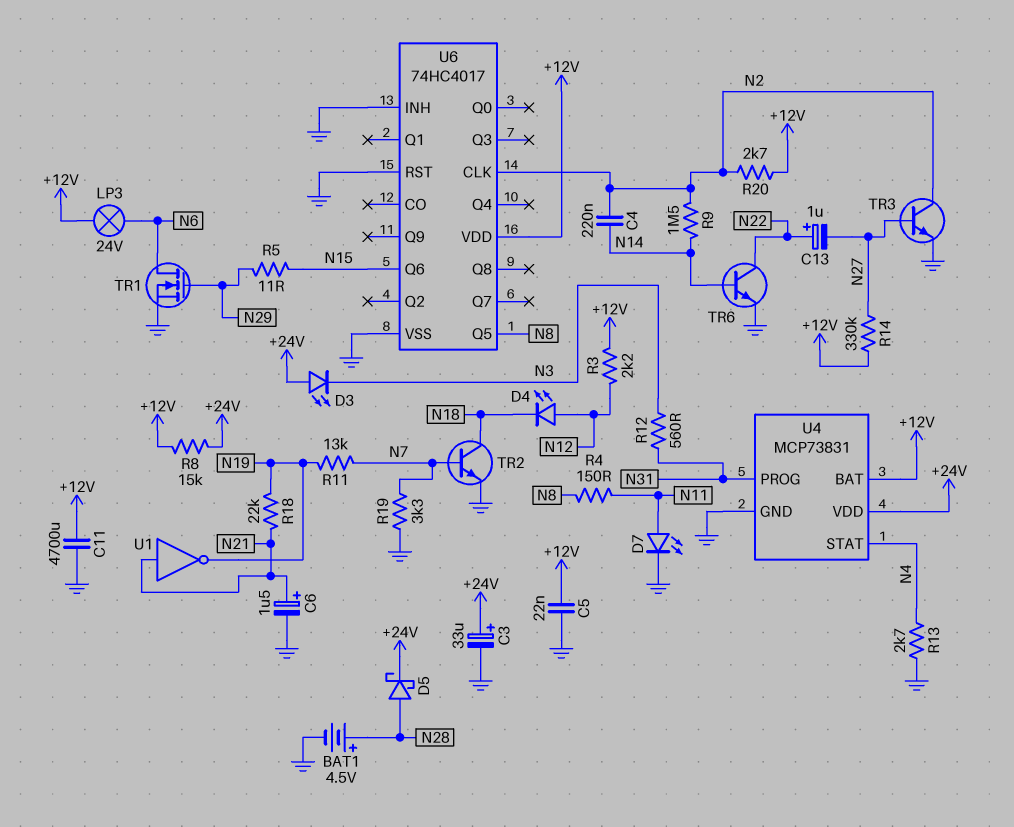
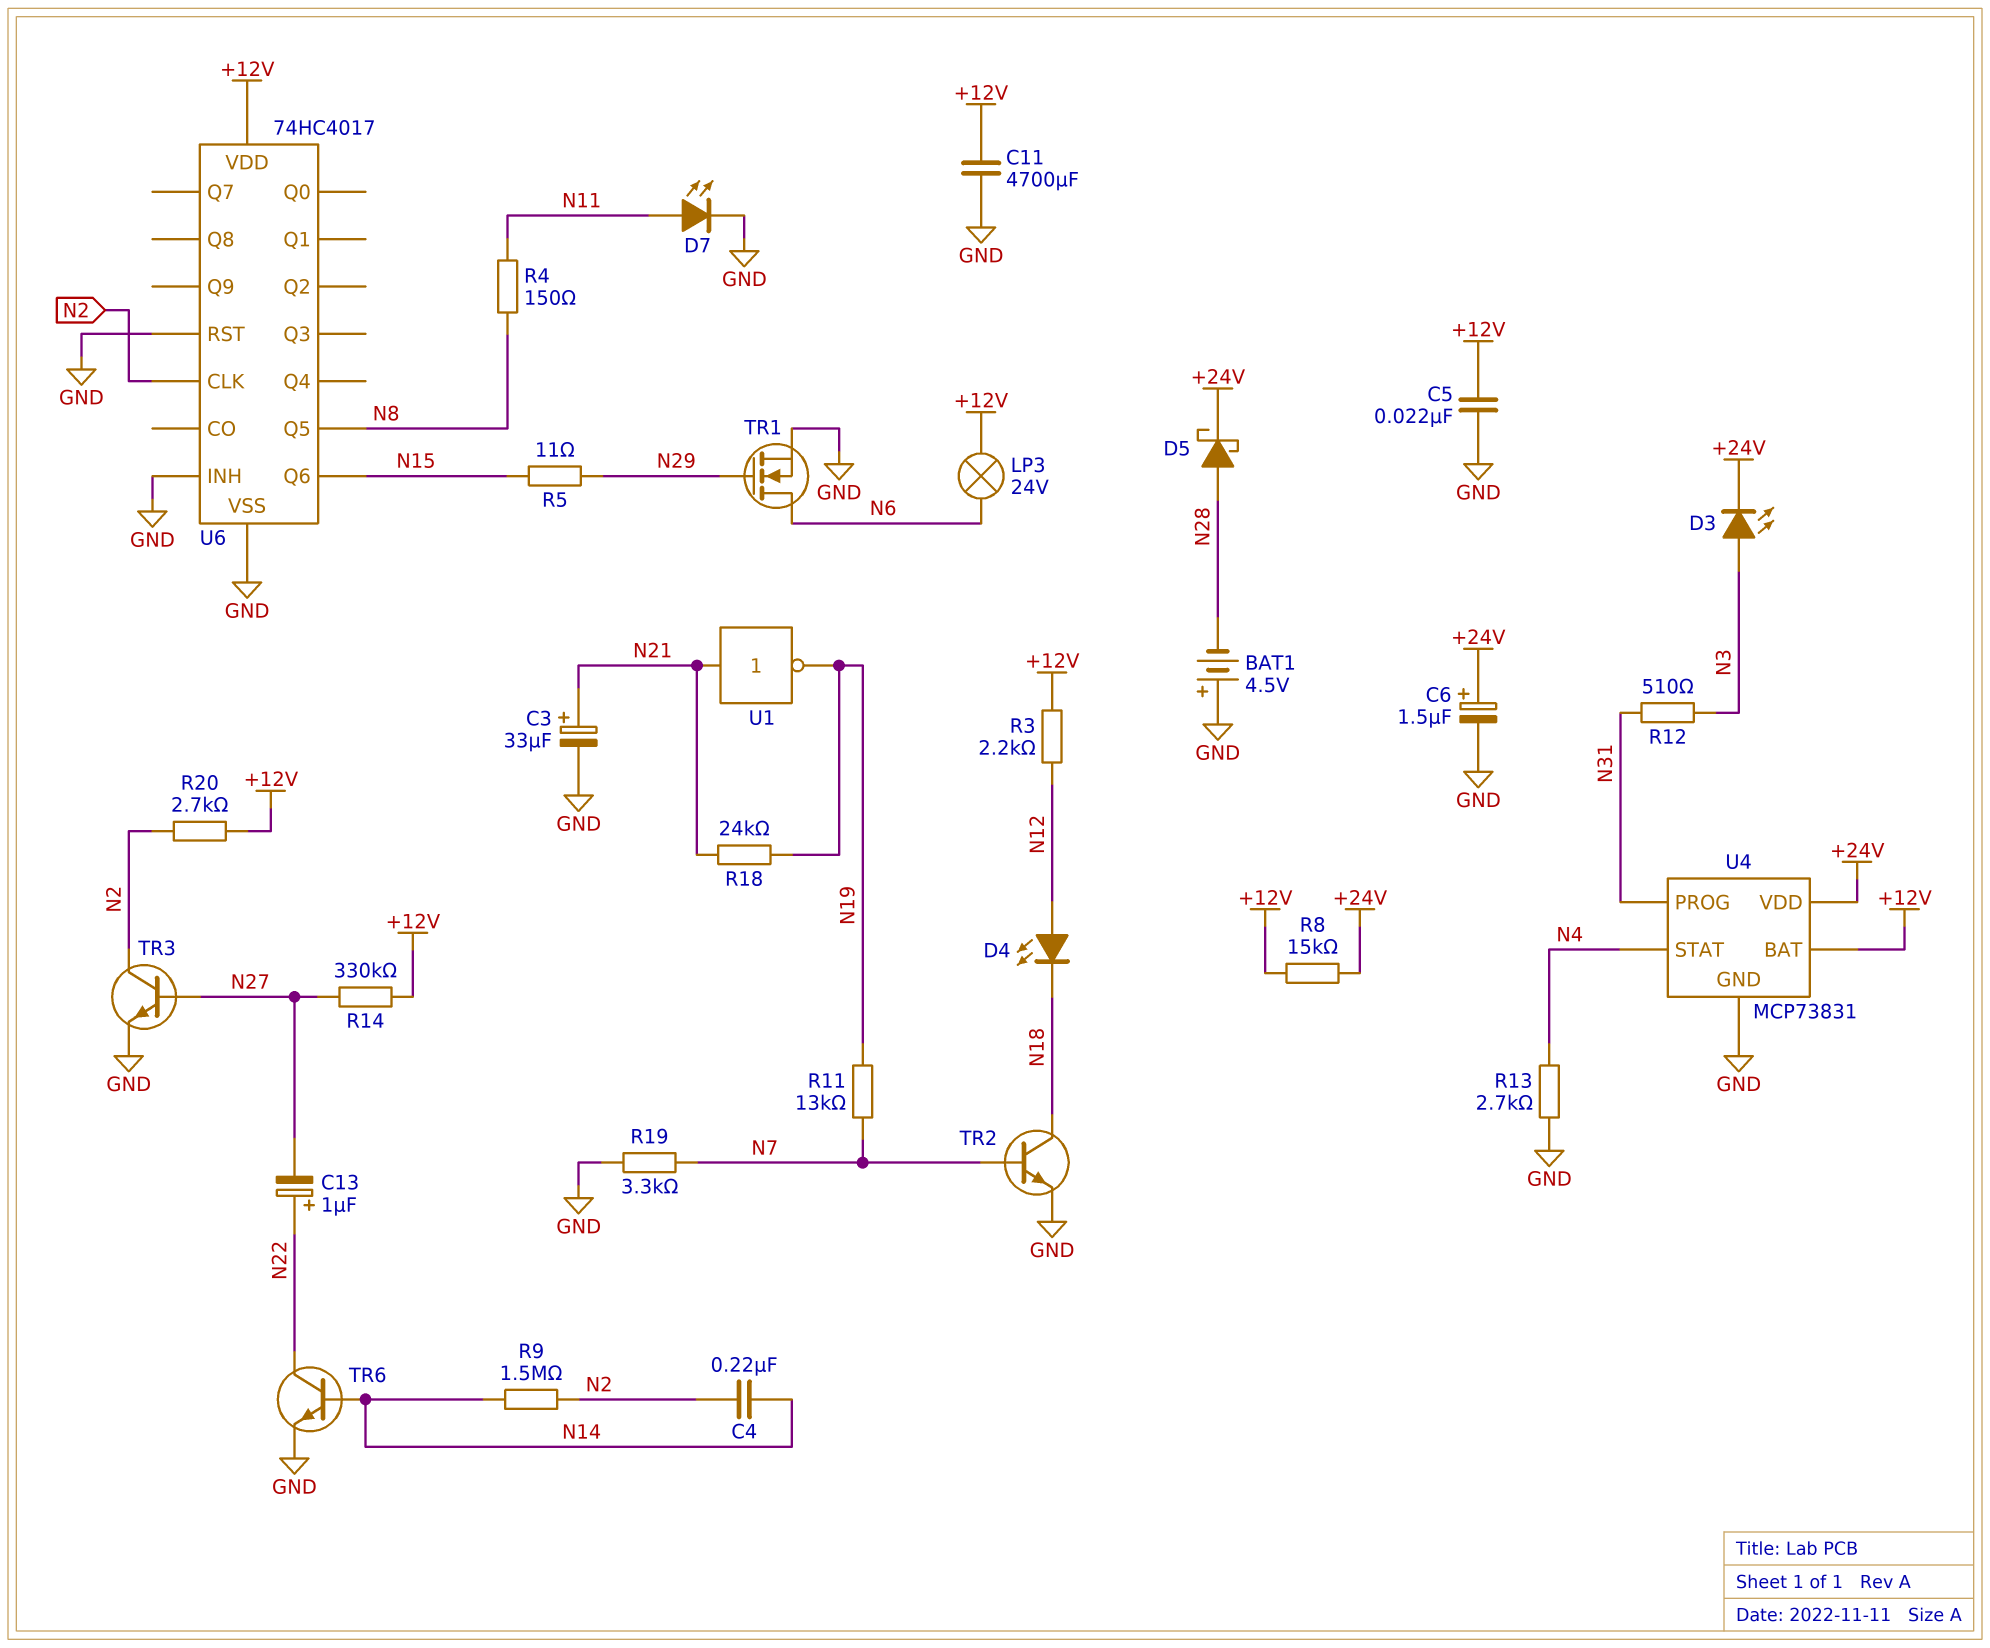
BAT1: 4.5V (plus N28, minus GND) -> 4.5V (plus GND, minus N28)
C3: 33uF (plus +24V, minus GND) -> 33uF (plus N21, minus GND)
C6: 1.5uF (plus N21, minus GND) -> 1.5uF (plus +24V, minus GND)
D3: LED (A +24V, K N3) -> LED (A N3, K +24V)
R12: 560 (N3, N31) -> 510 (N3, N31)
R18: 22k (N19, N21) -> 24k (N19, N21)

